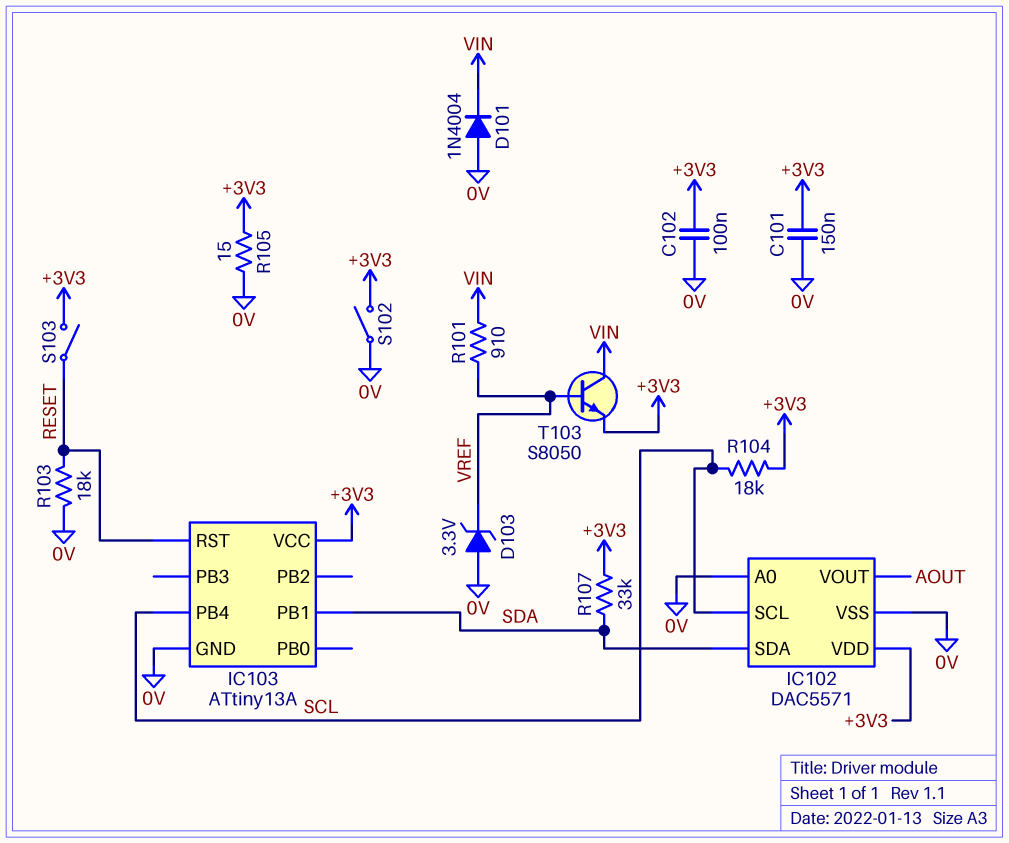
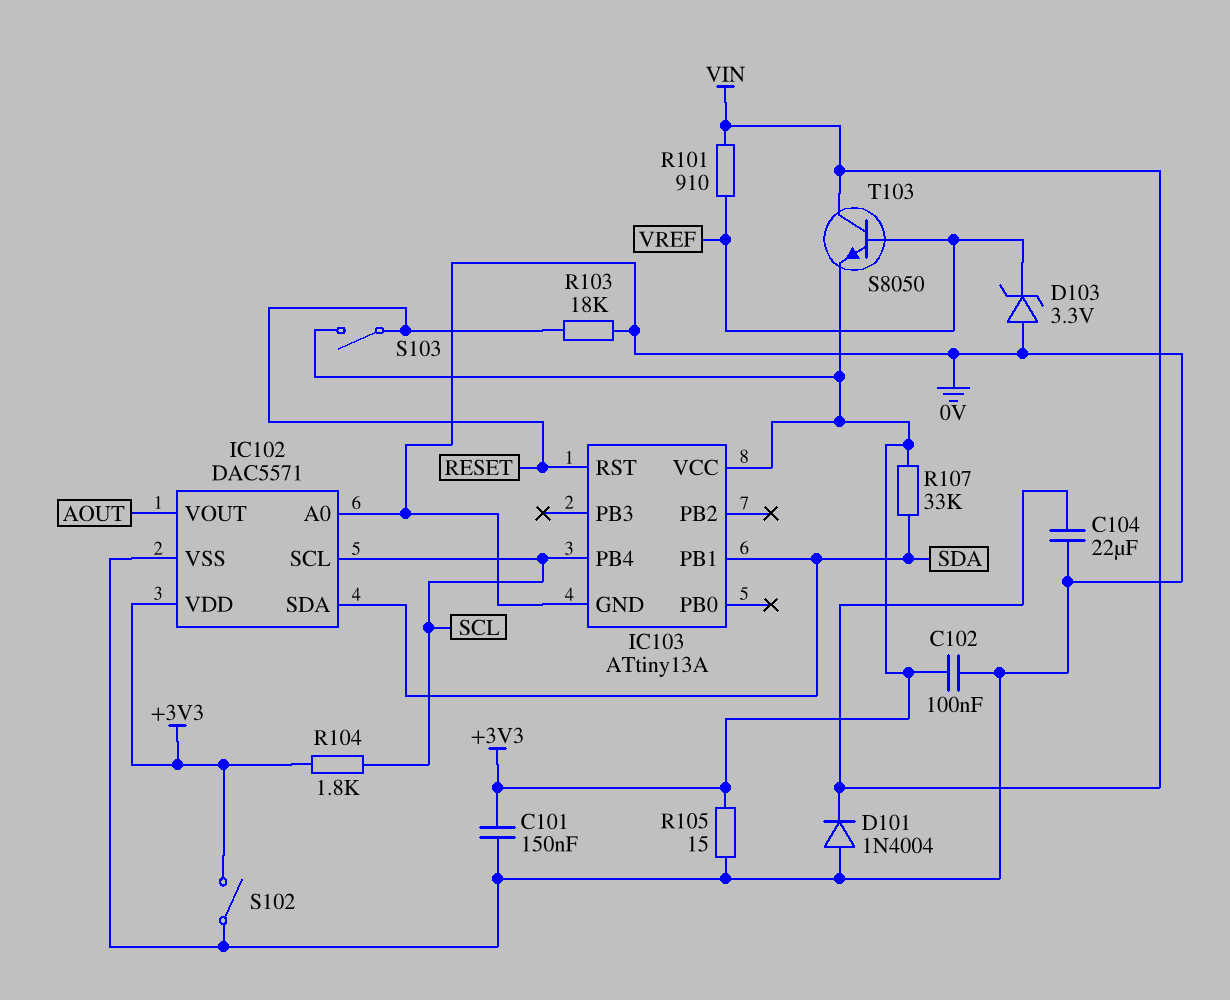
C104: none -> 22uF (0V, VIN)
R104: 18k (+3V3, SCL) -> 1.8k (+3V3, SCL)

